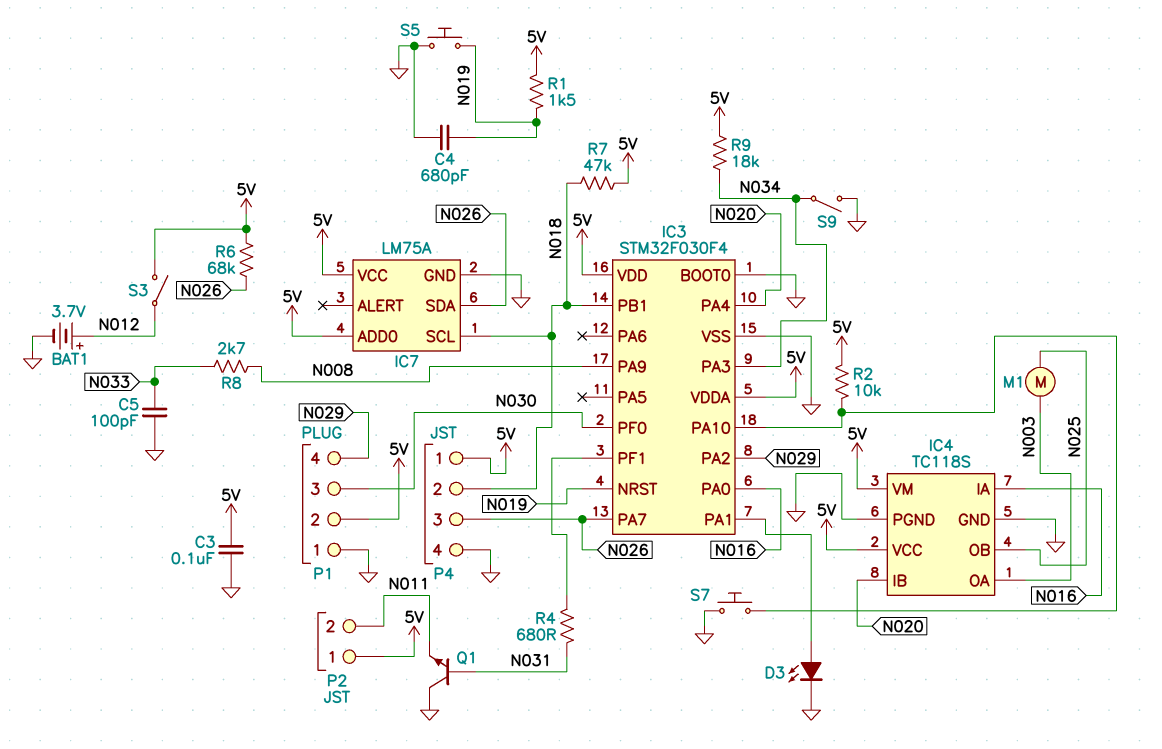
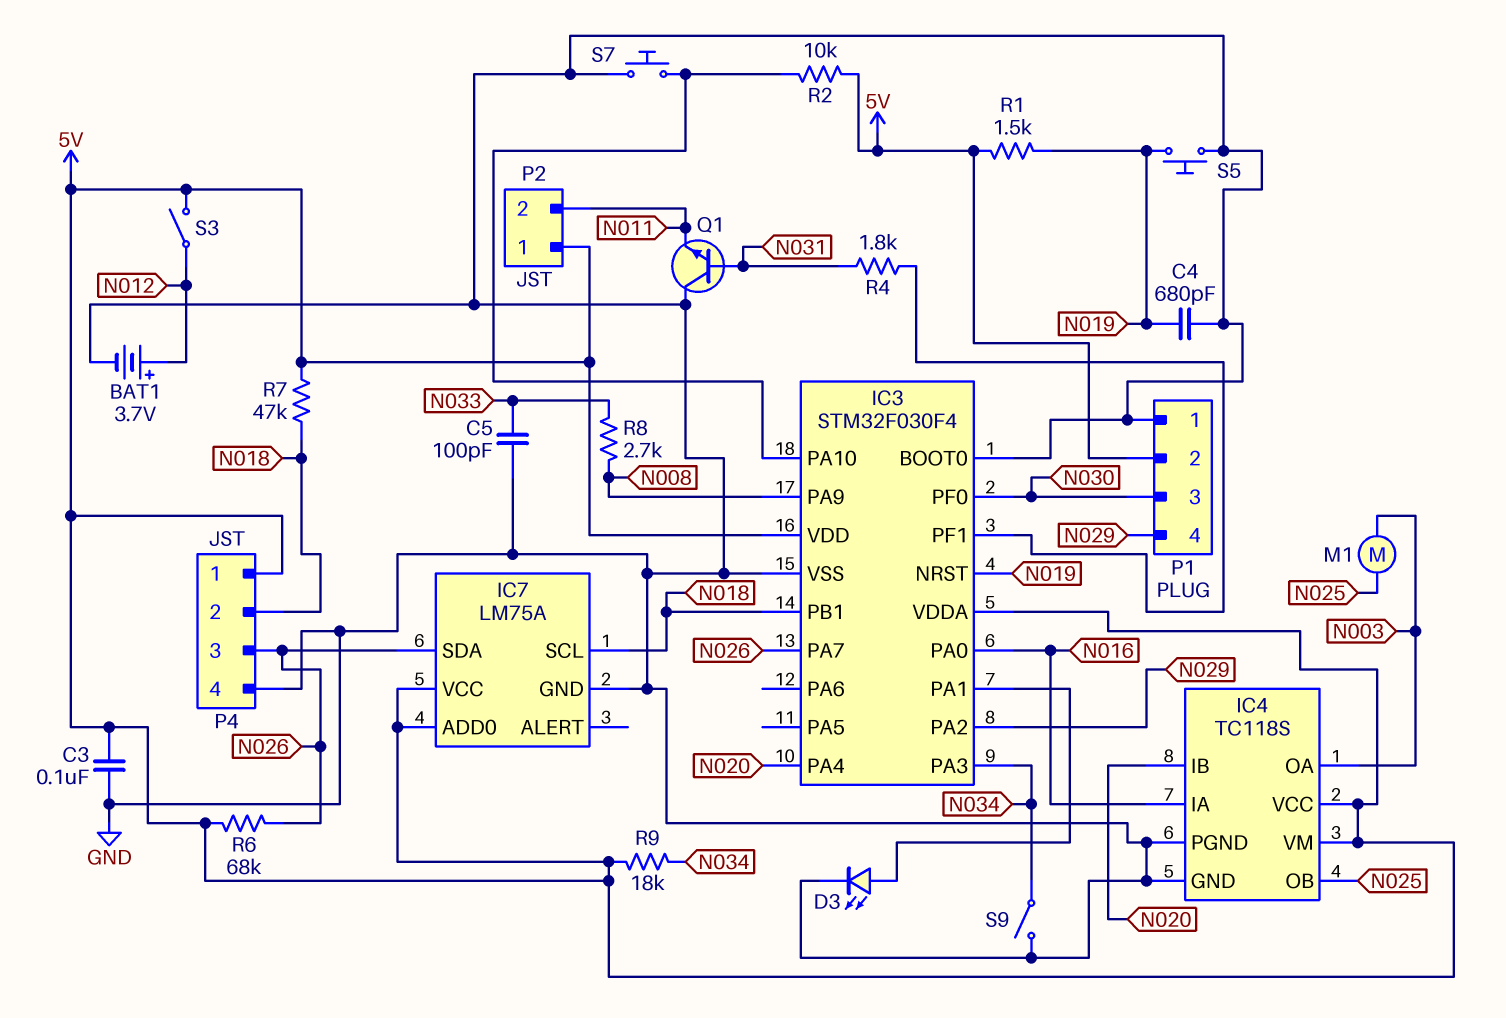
R4: 680 (IC3/PF1, N031) -> 1.8k (IC3/PF1, N031)

